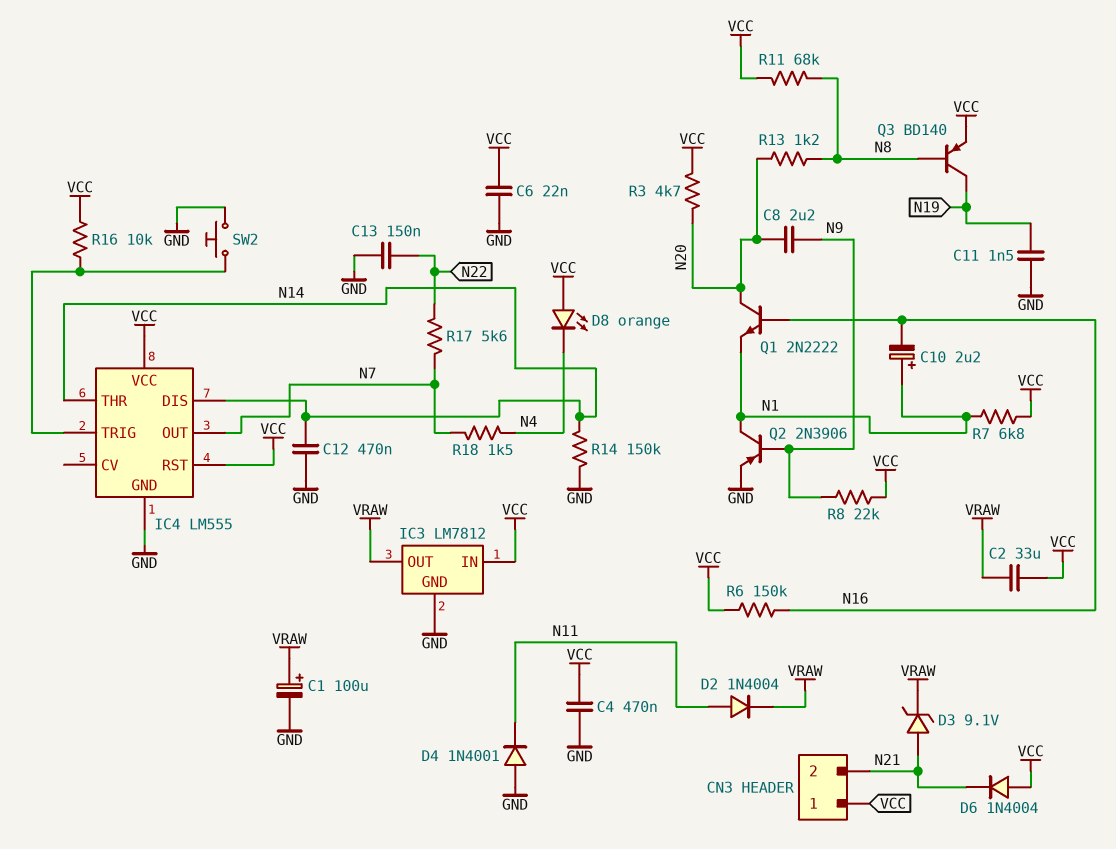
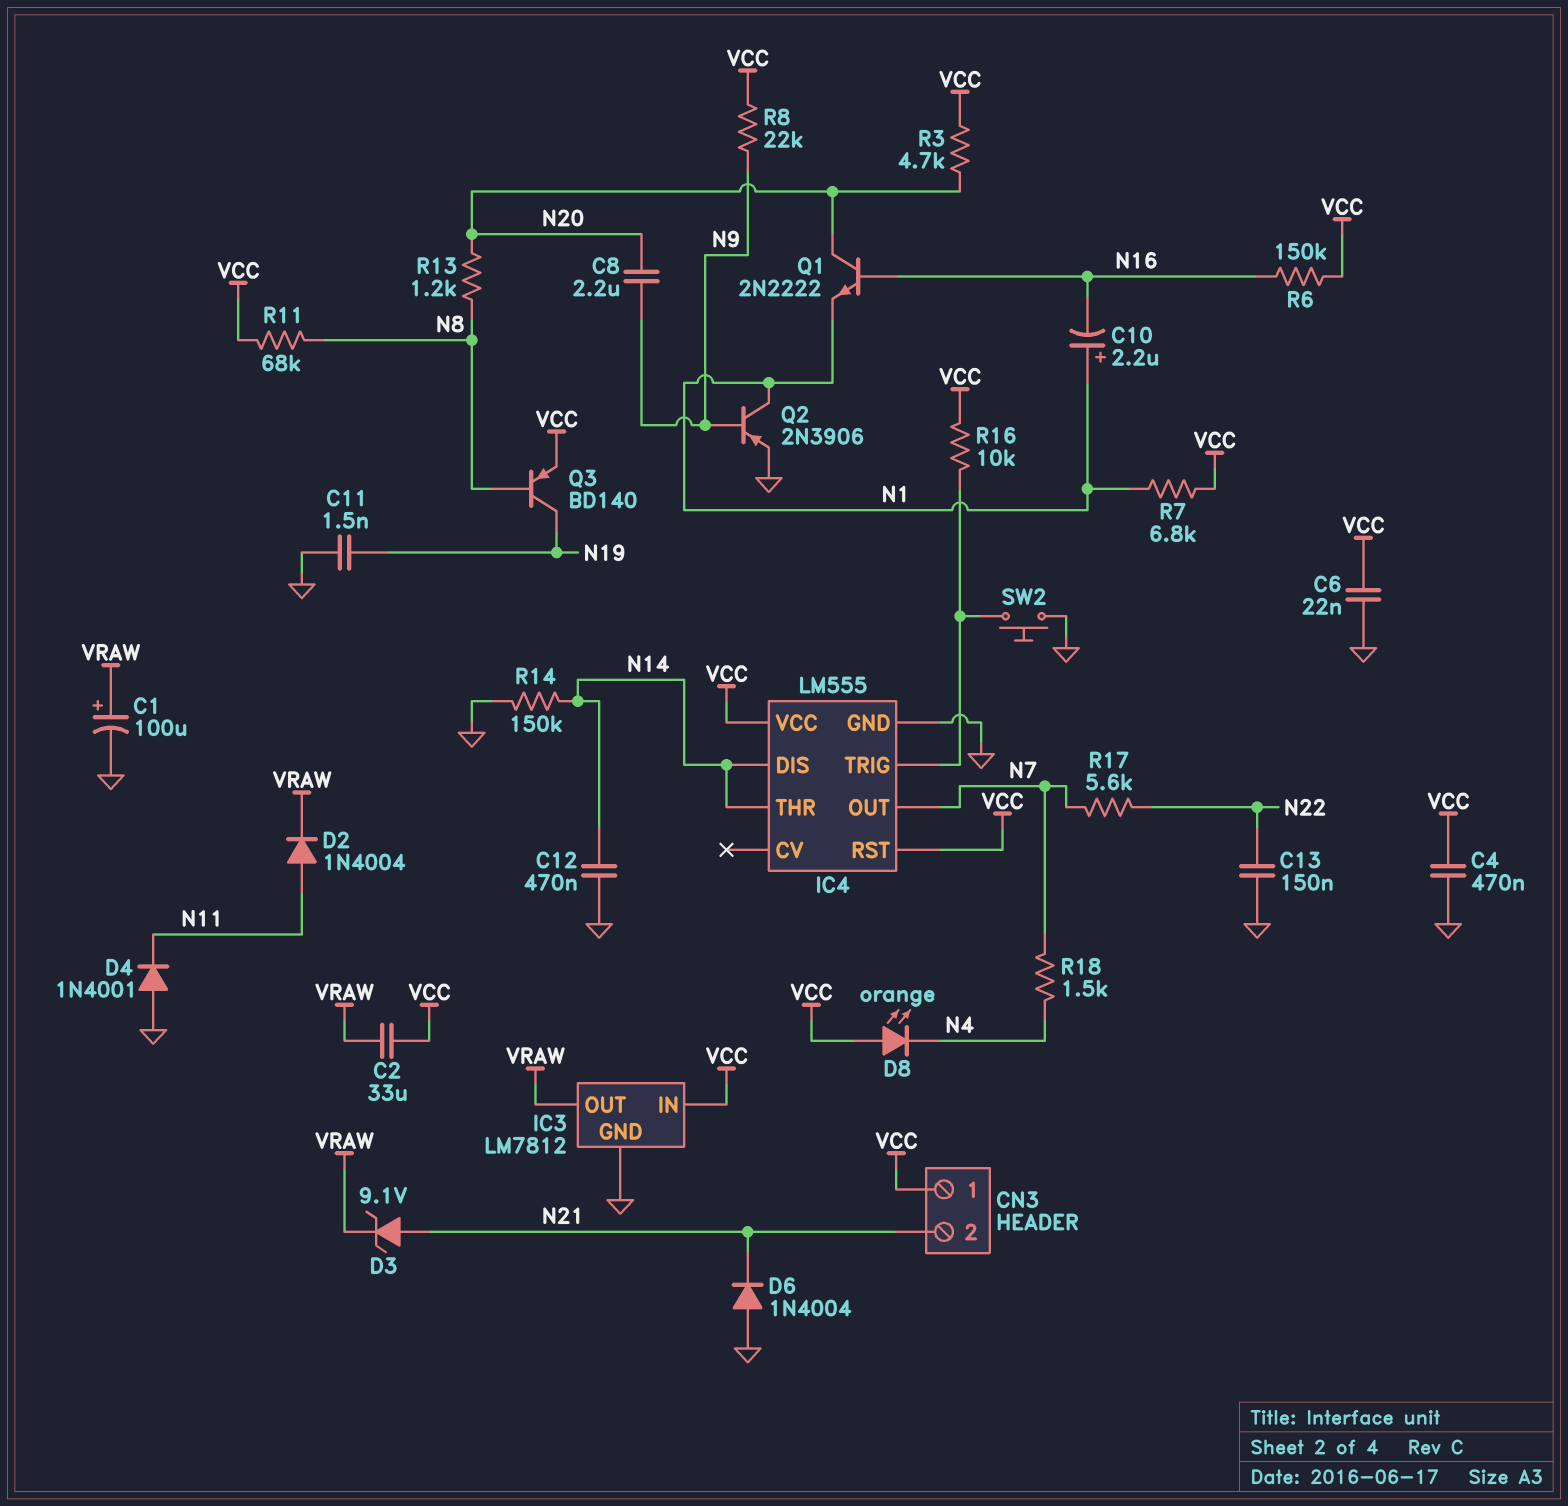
D6: diode 1N4004 (A VCC, K N21) -> diode 1N4004 (A GND, K N21)

